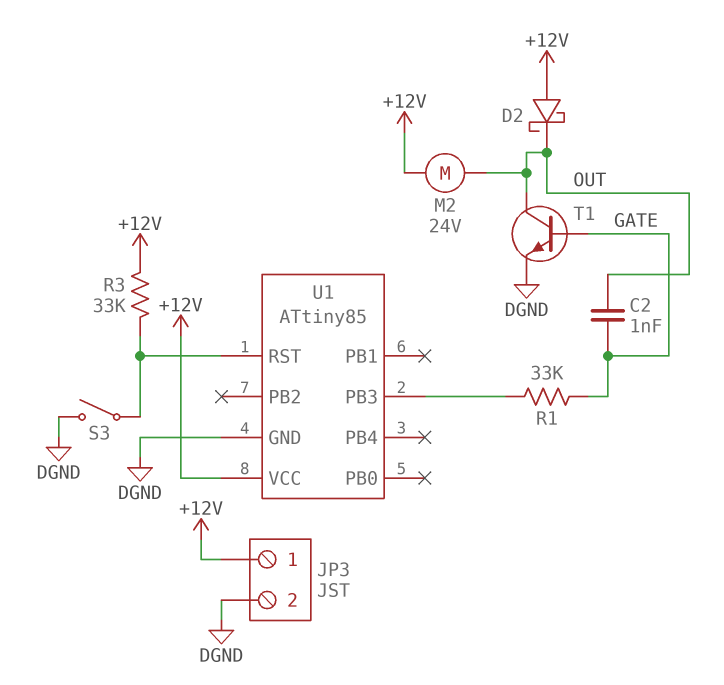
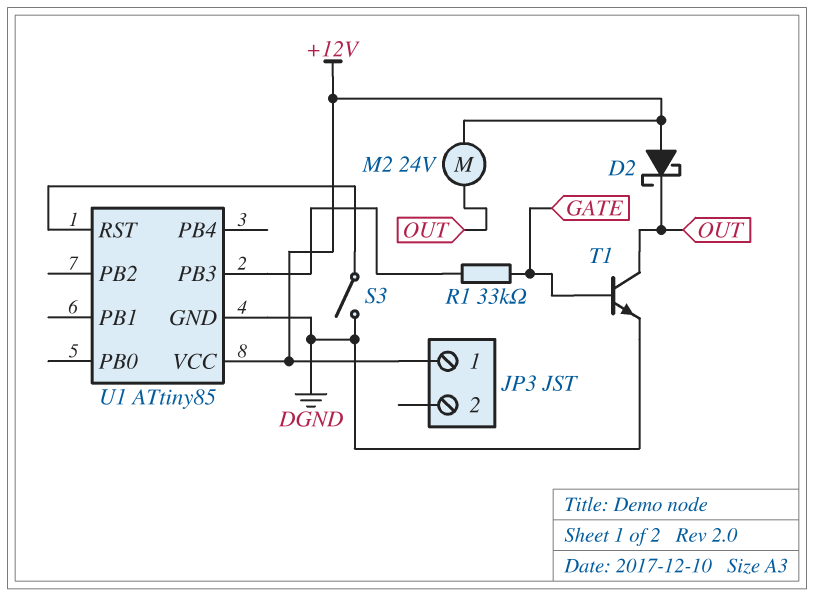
C2: 1nF (GATE, OUT) -> none
JP3 pin 2: DGND -> none
R3: 33k (+12V, U1/RST) -> none

